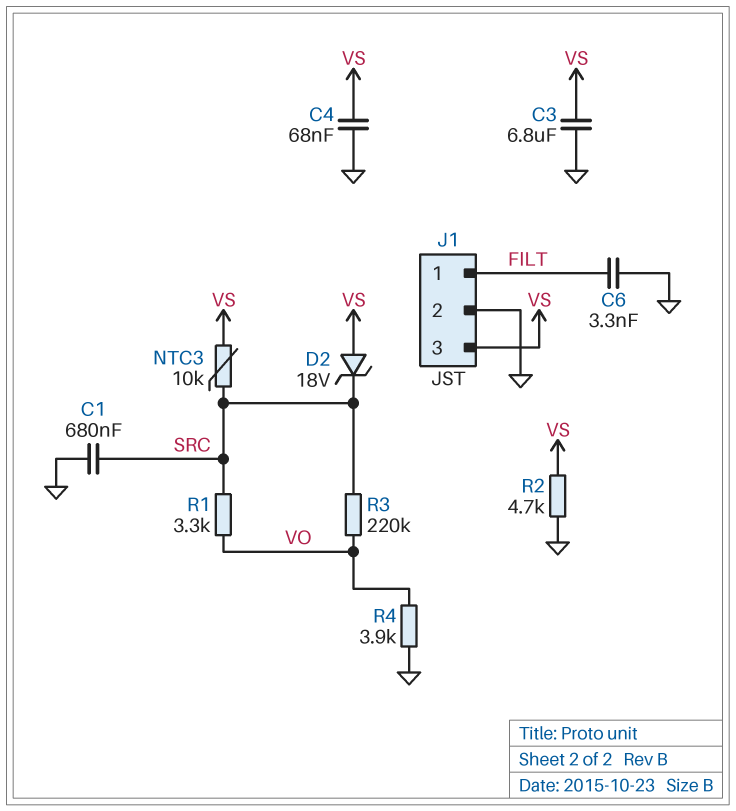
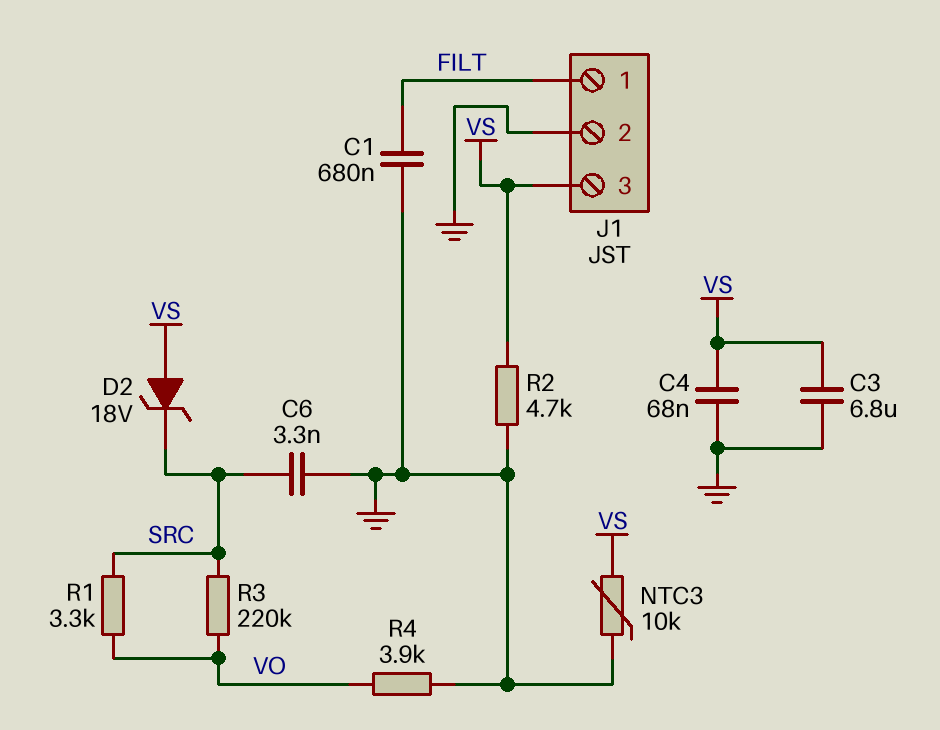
C1: 680nF (GND, SRC) -> 680nF (FILT, GND)
C6: 3.3nF (FILT, GND) -> 3.3nF (GND, SRC)
NTC3: 10k (SRC, VS) -> 10k (GND, VS)

